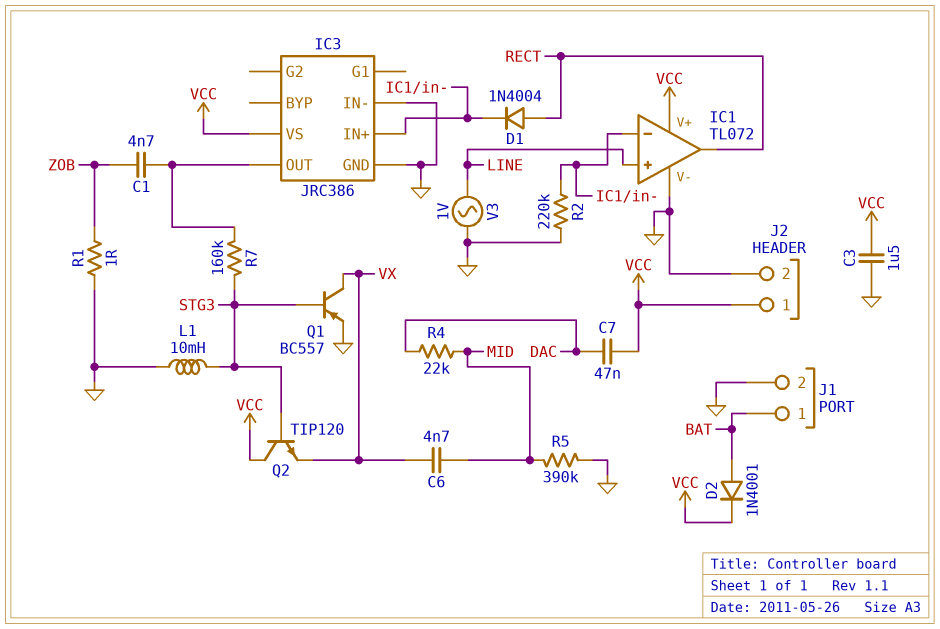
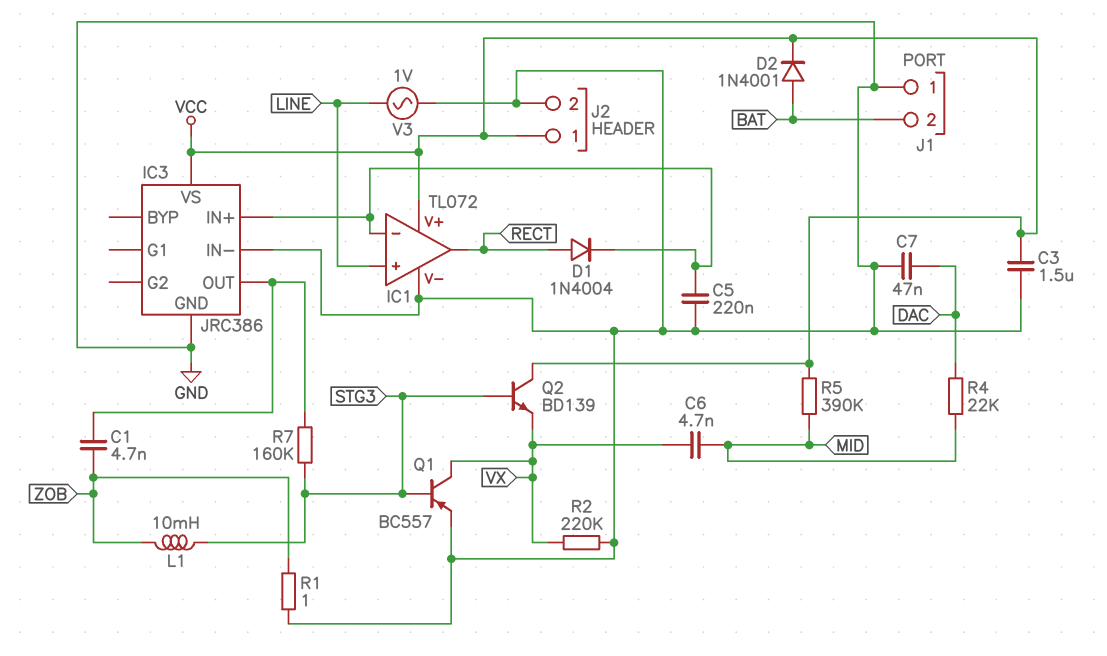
C5: none -> 220nF (GND, IC1/in-)
C7: 47nF (DAC, VCC) -> 47nF (DAC, GND)
J1 pin 1: BAT -> GND
J1 pin 2: GND -> BAT
L1: 10mH (GND, STG3) -> 10mH (STG3, ZOB)
Q2: NPN TIP120 (B STG3, C VCC, E VX) -> NPN BD139 (B STG3, C VCC, E VX)
R2: 220k (GND, IC1/in-) -> 220k (GND, VX)
R5: 390k (GND, MID) -> 390k (MID, VCC)

